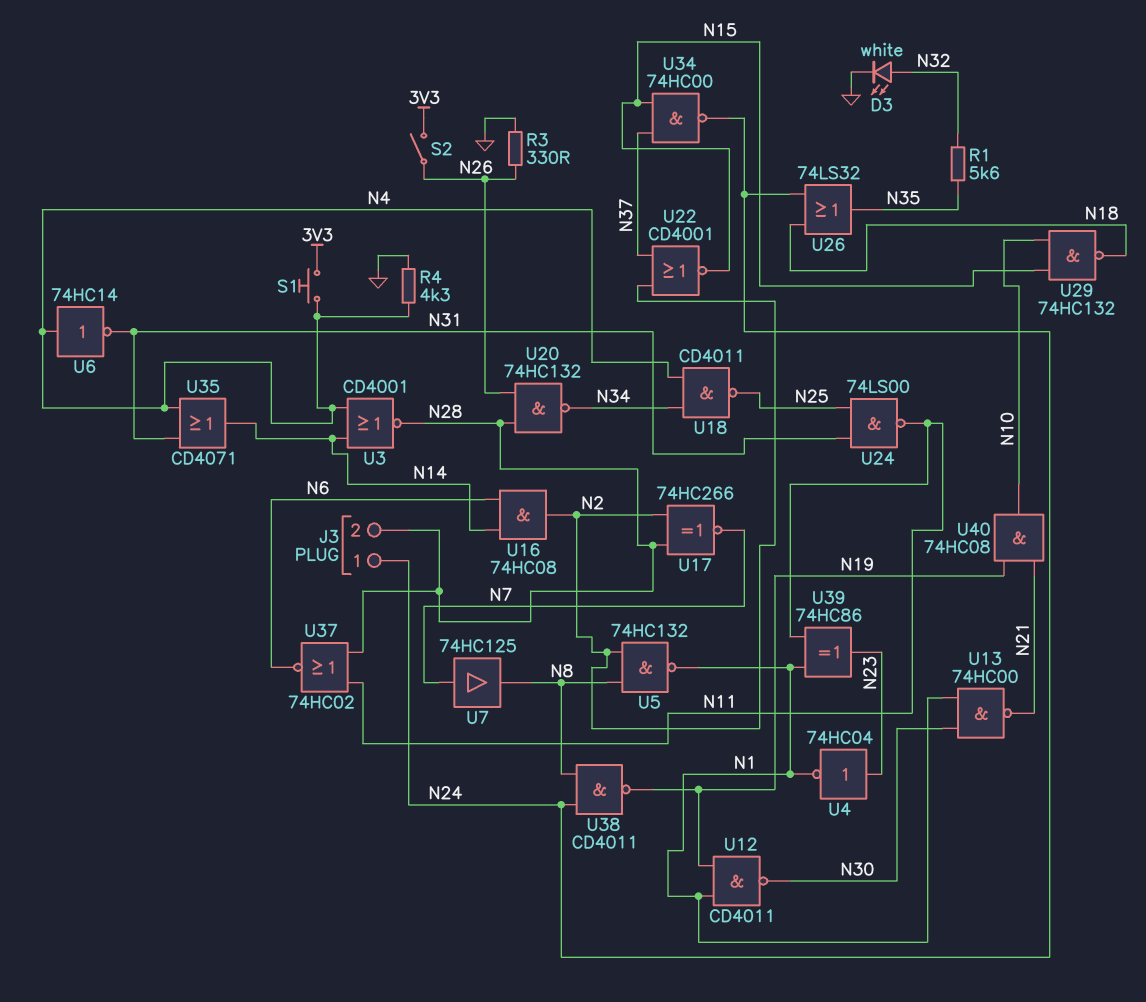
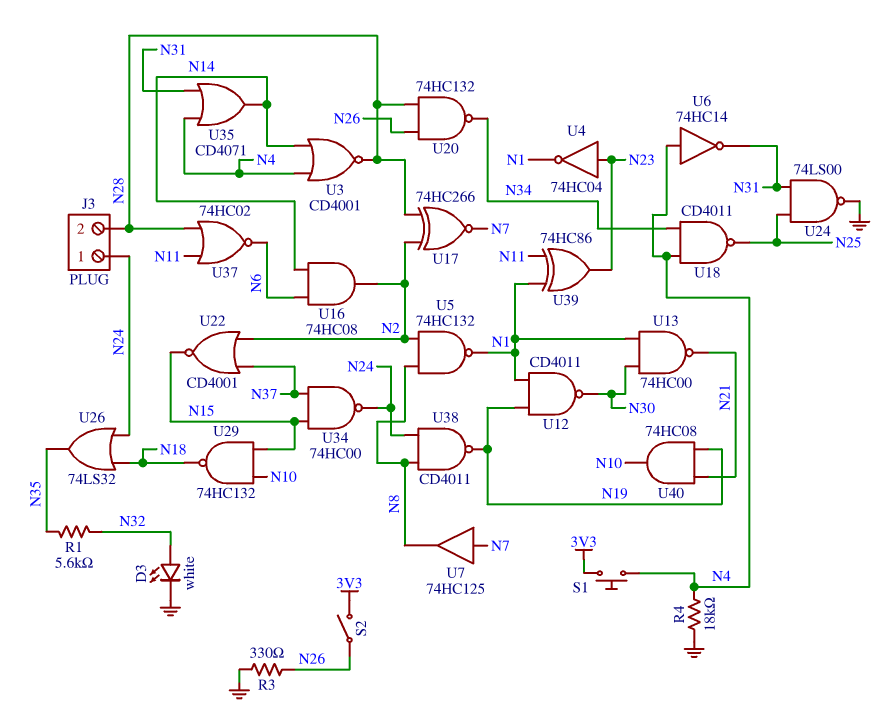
R4: 4.3k (GND, N4) -> 18k (GND, N4)
U24: NAND 74LS00 (in N25, in N31, out N11) -> NAND 74LS00 (in N25, in N31, out GND)

